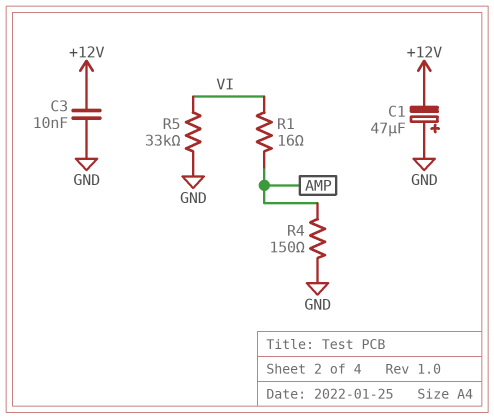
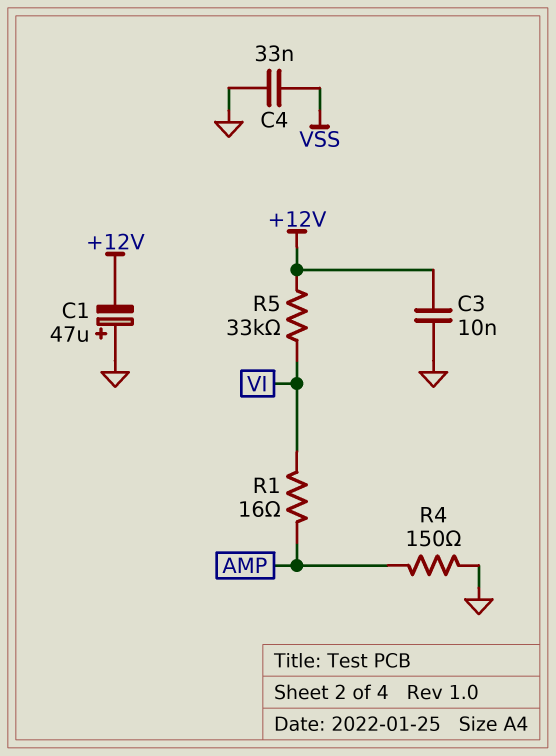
C4: none -> 33nF (GND, VSS)
R5: 33k (GND, VI) -> 33k (+12V, VI)

